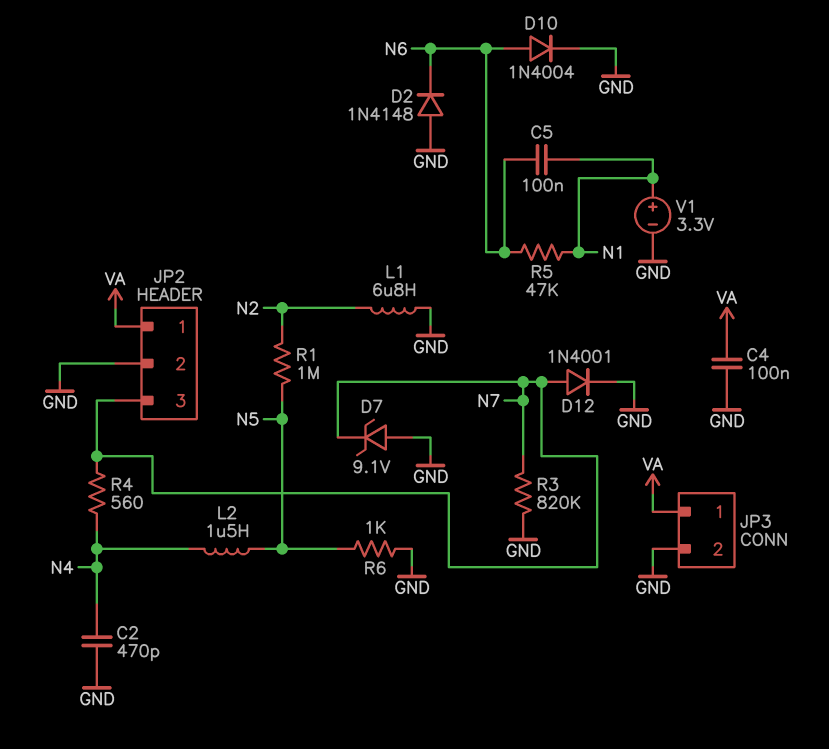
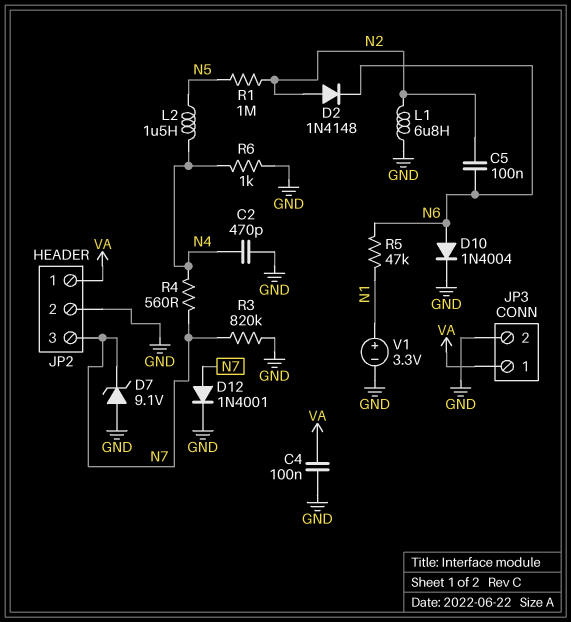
C5: 100nF (N1, N6) -> 100nF (N2, N6)
D2: diode 1N4148 (A GND, K N6) -> diode 1N4148 (A N2, K N6)
R6: 1k (GND, N5) -> 1k (GND, N4)

